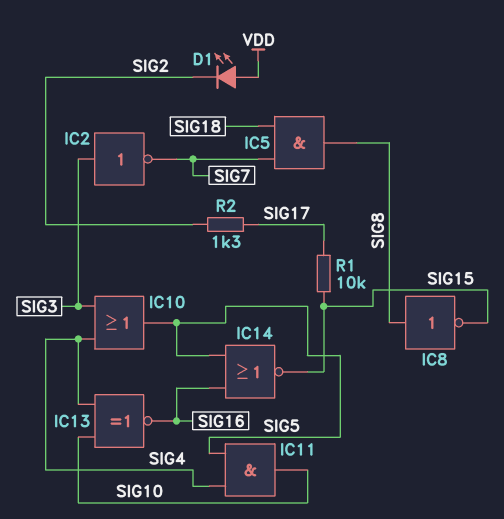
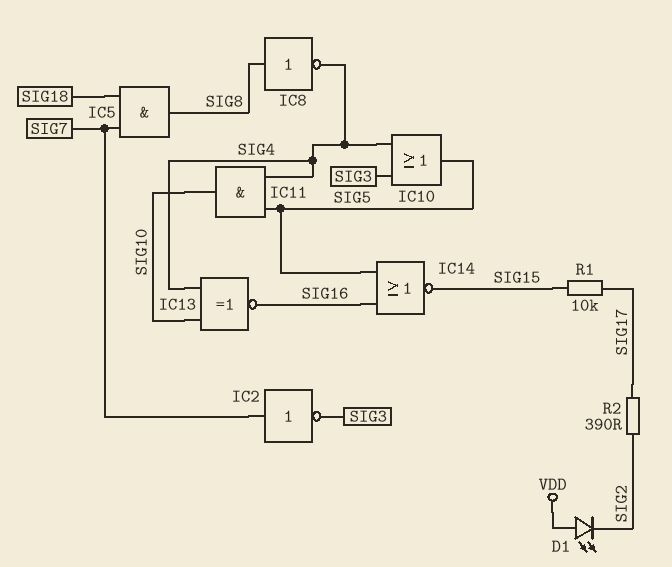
IC2: NOT (in SIG3, out SIG7) -> NOT (in SIG7, out SIG3)
IC8: NOT (in SIG8, out SIG15) -> NOT (in SIG8, out SIG4)
R2: 1.3k (SIG2, SIG17) -> 390 (SIG2, SIG17)

